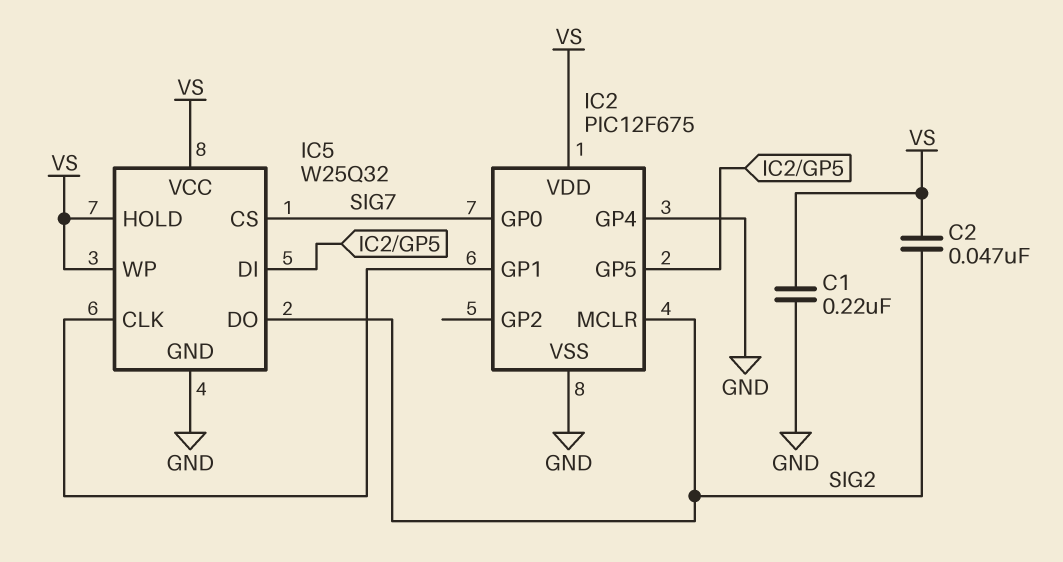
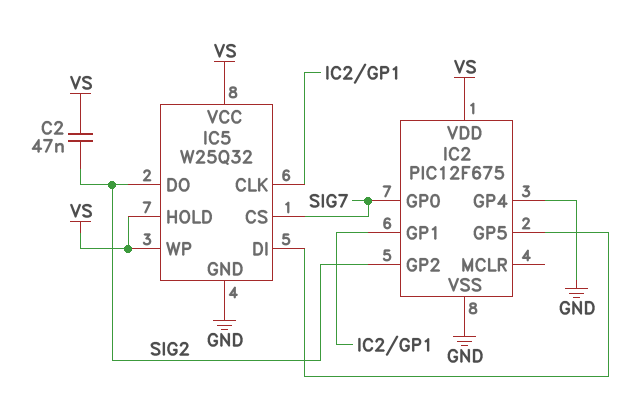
C1: 220nF (GND, VS) -> none
IC2 pin GP2: none -> SIG2
IC2 pin MCLR: SIG2 -> none

